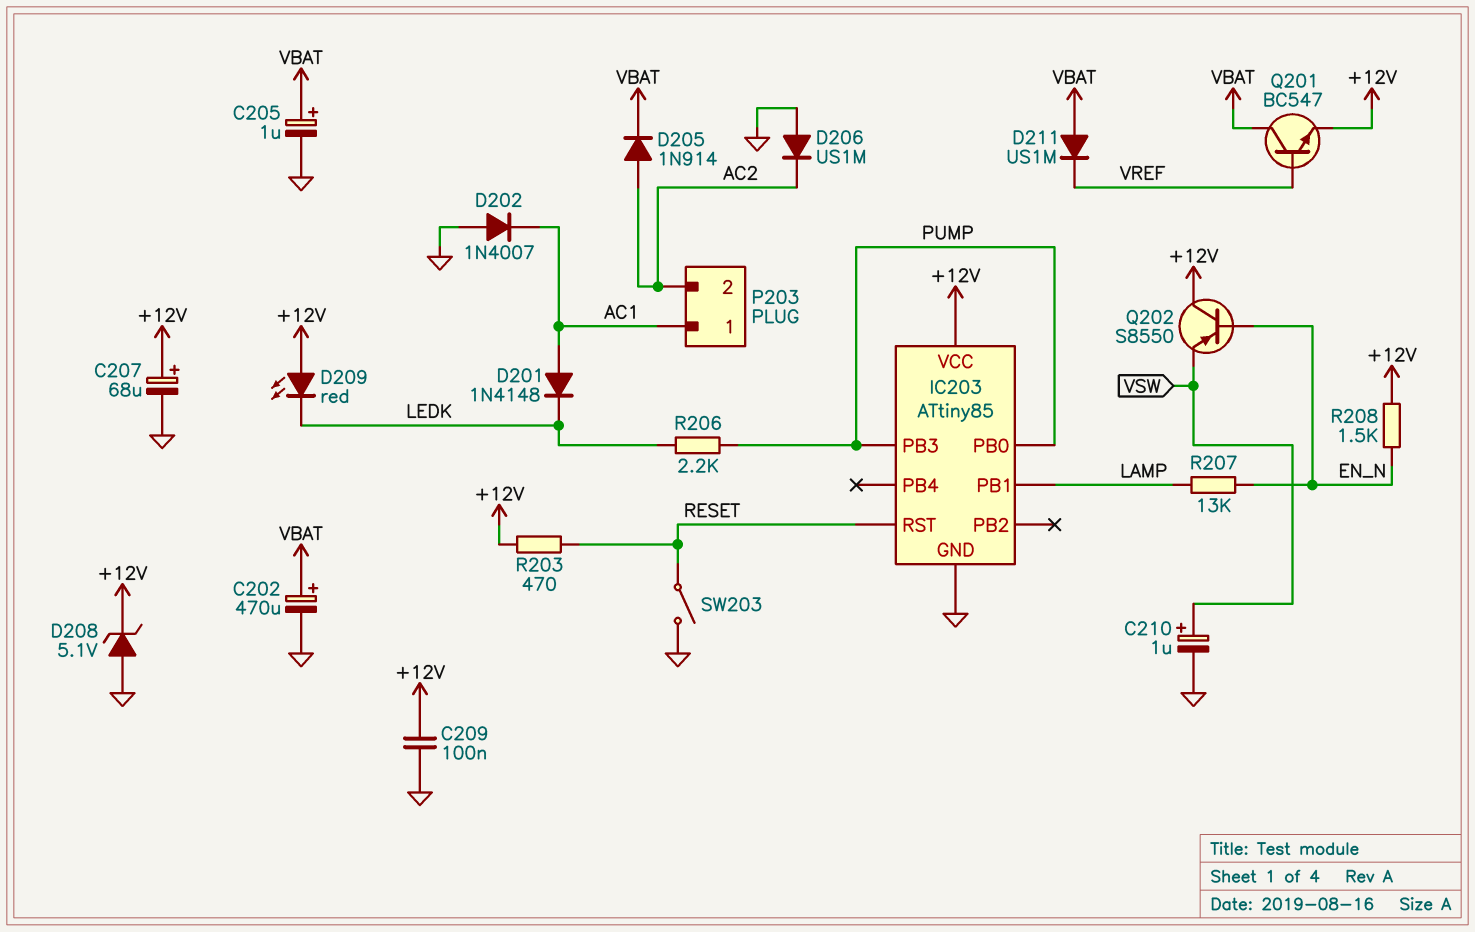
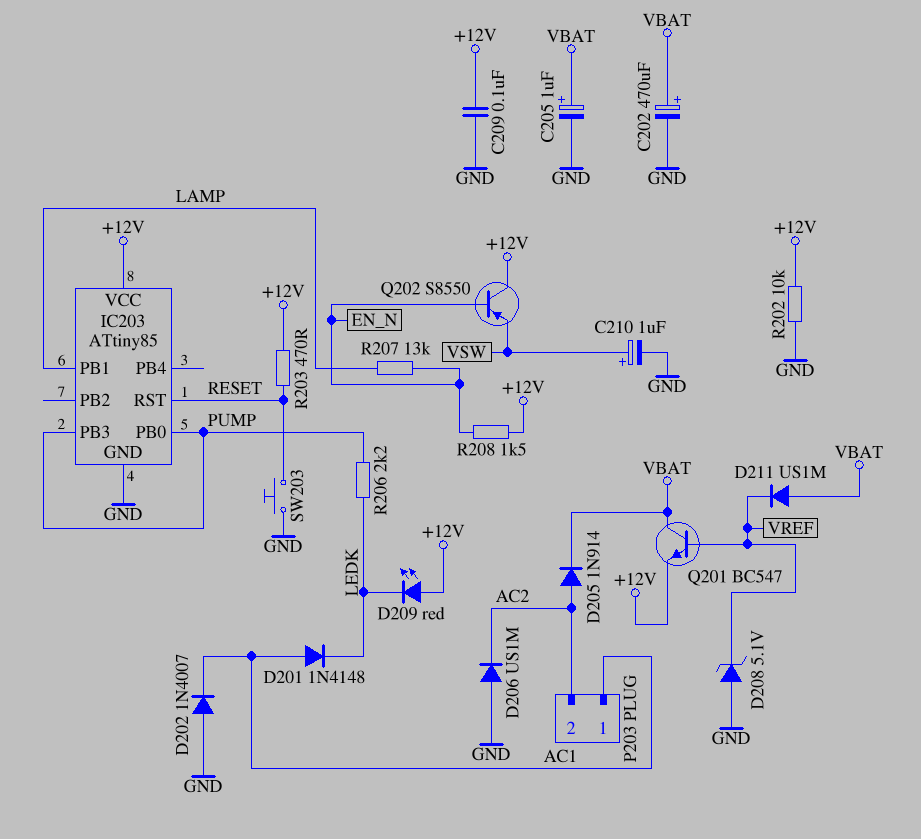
C207: 68uF (plus +12V, minus GND) -> none
D208: zener 5.1V (A GND, K +12V) -> zener 5.1V (A GND, K VREF)
R202: none -> 10k (+12V, GND)
SW203: switch (GND, RESET) -> button (GND, RESET)

